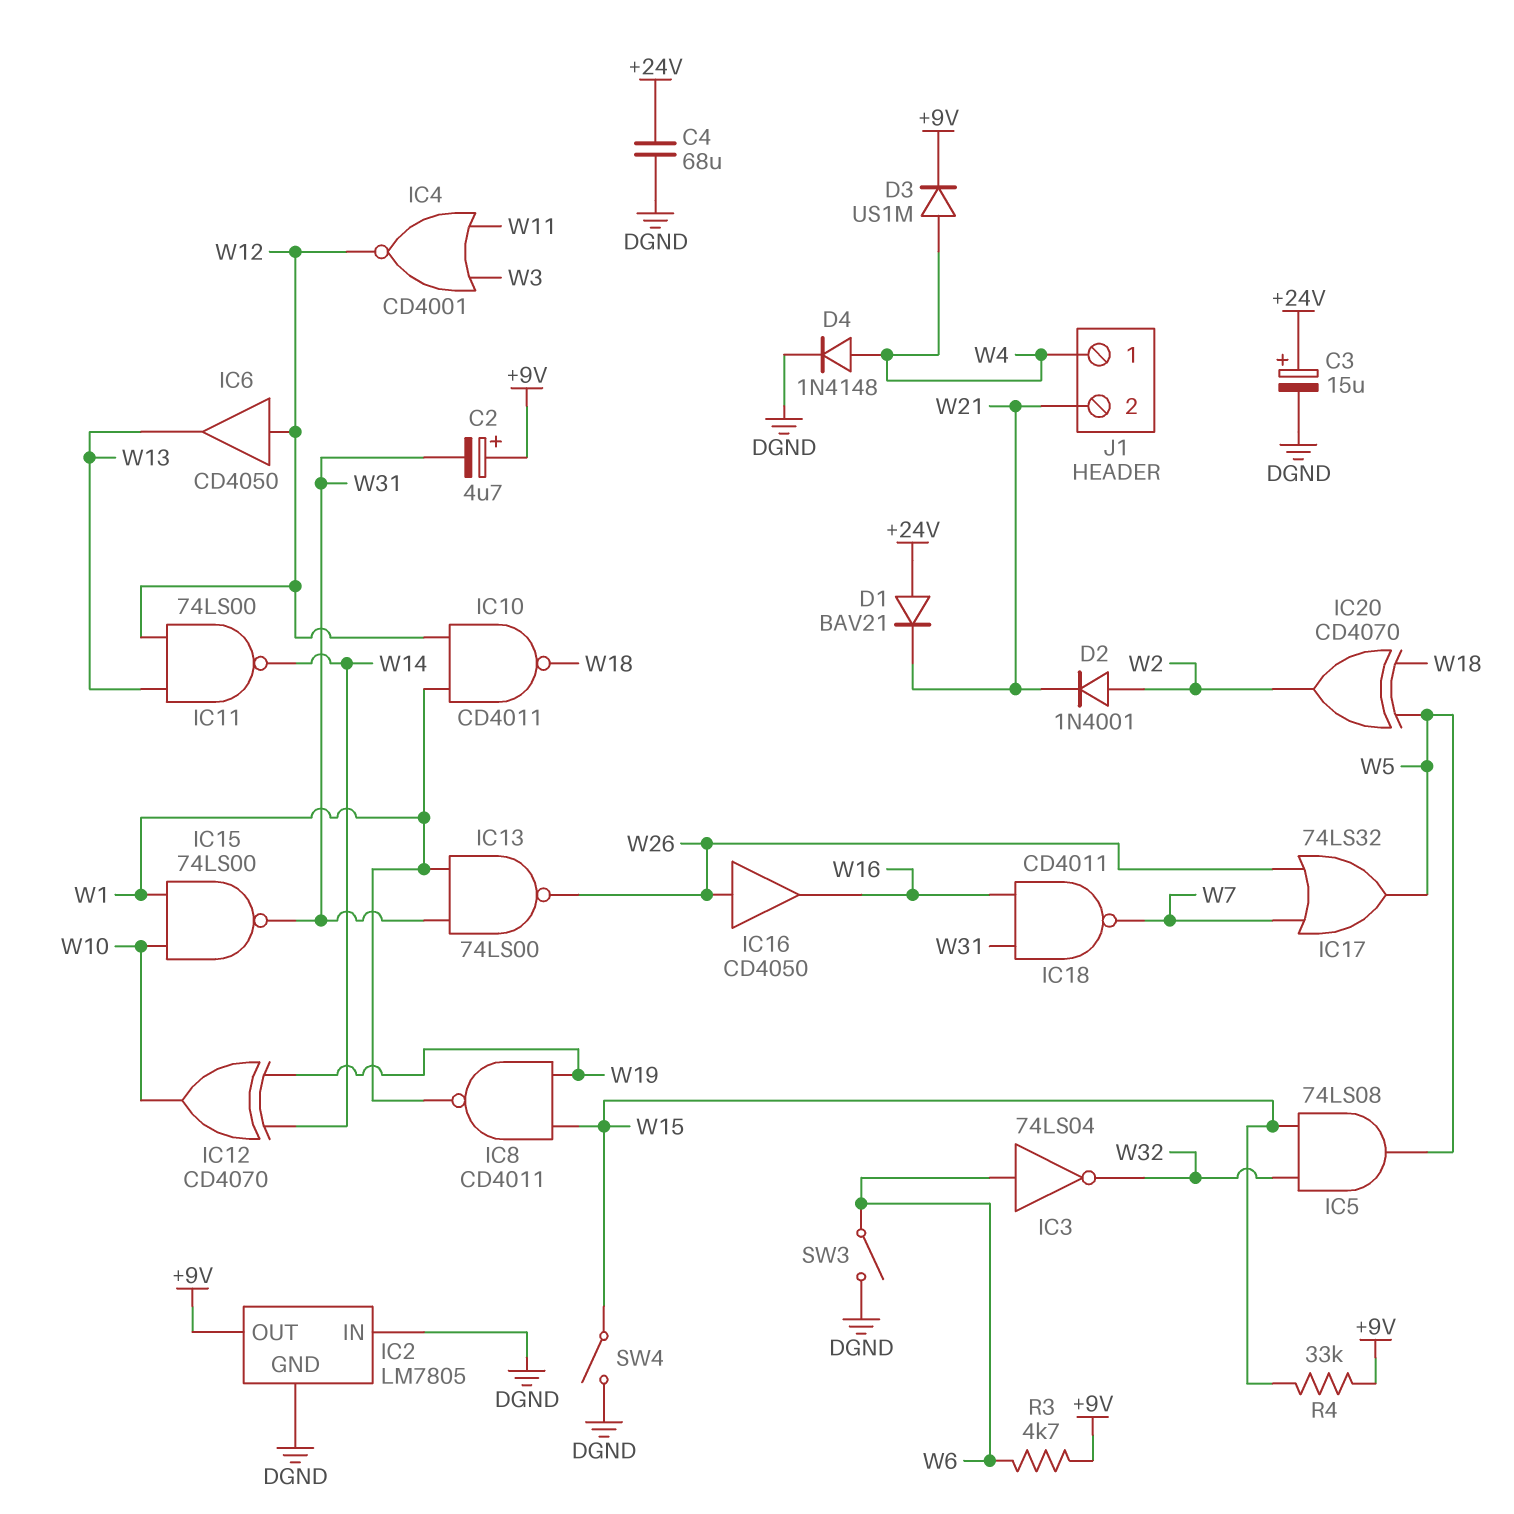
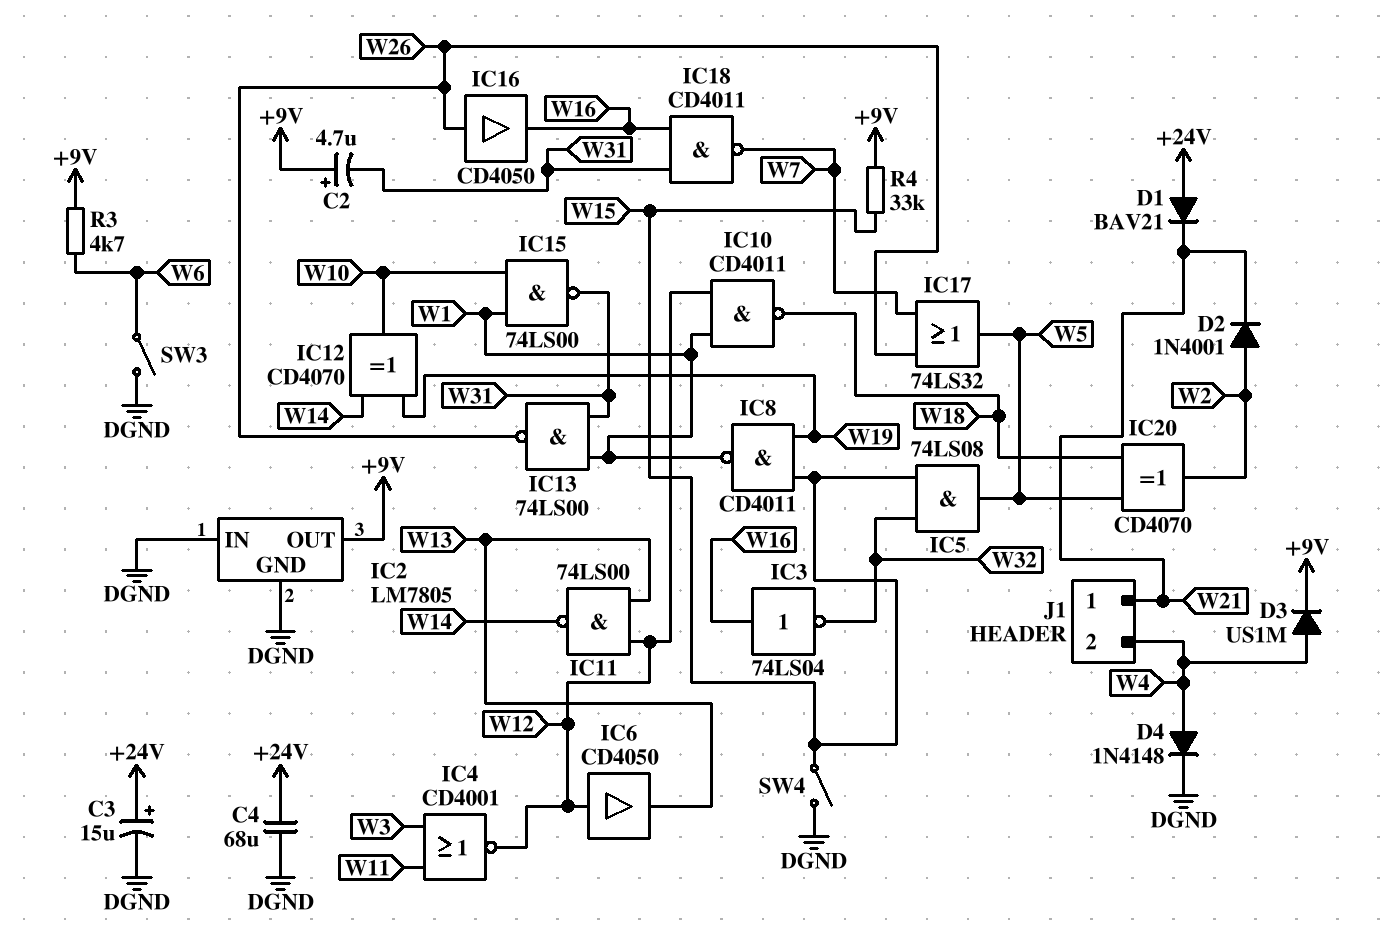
IC3: NOT 74LS04 (in W6, out W32) -> NOT 74LS04 (in W16, out W32)
J1 pin 1: W4 -> W21
J1 pin 2: W21 -> W4

